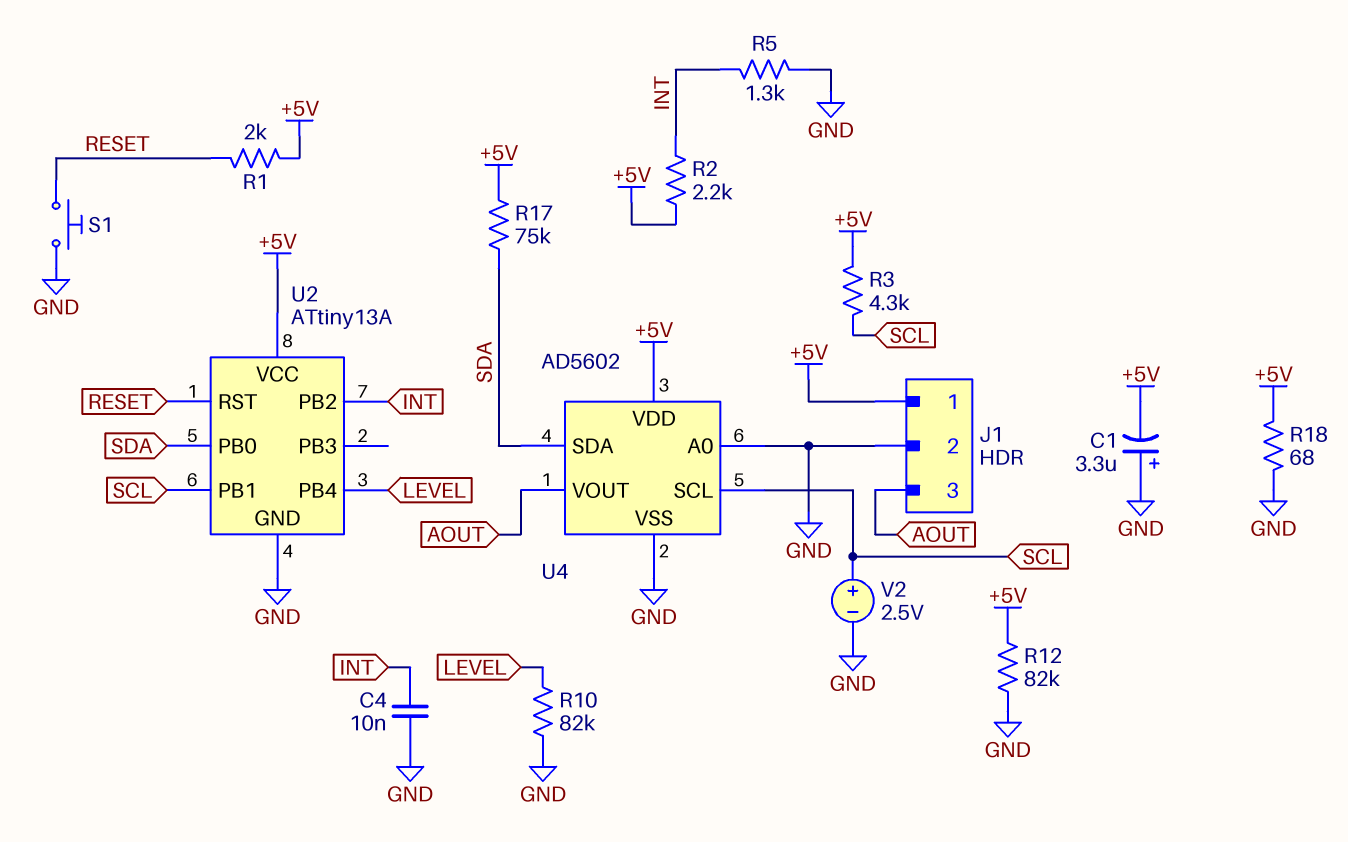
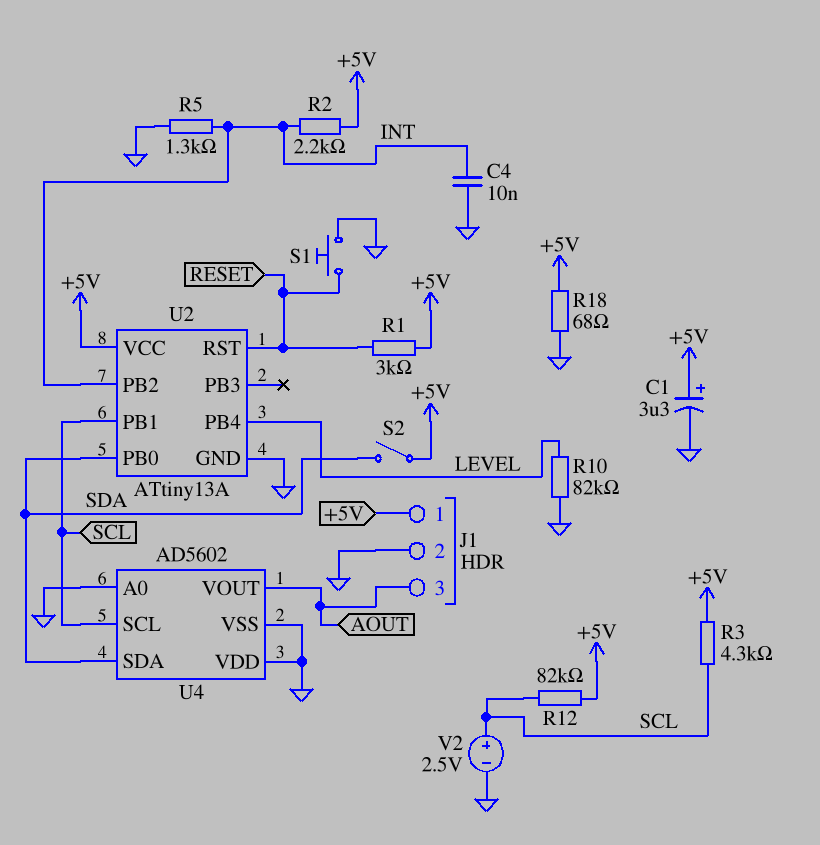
C1: 3.3uF (plus GND, minus +5V) -> 3.3uF (plus +5V, minus GND)
R1: 2k (+5V, RESET) -> 3k (+5V, RESET)
R12: 82k (+5V, GND) -> 82k (+5V, SCL)
R17: 75k (+5V, SDA) -> none
S2: none -> switch (+5V, SDA)
U4 pin VDD: +5V -> GND

